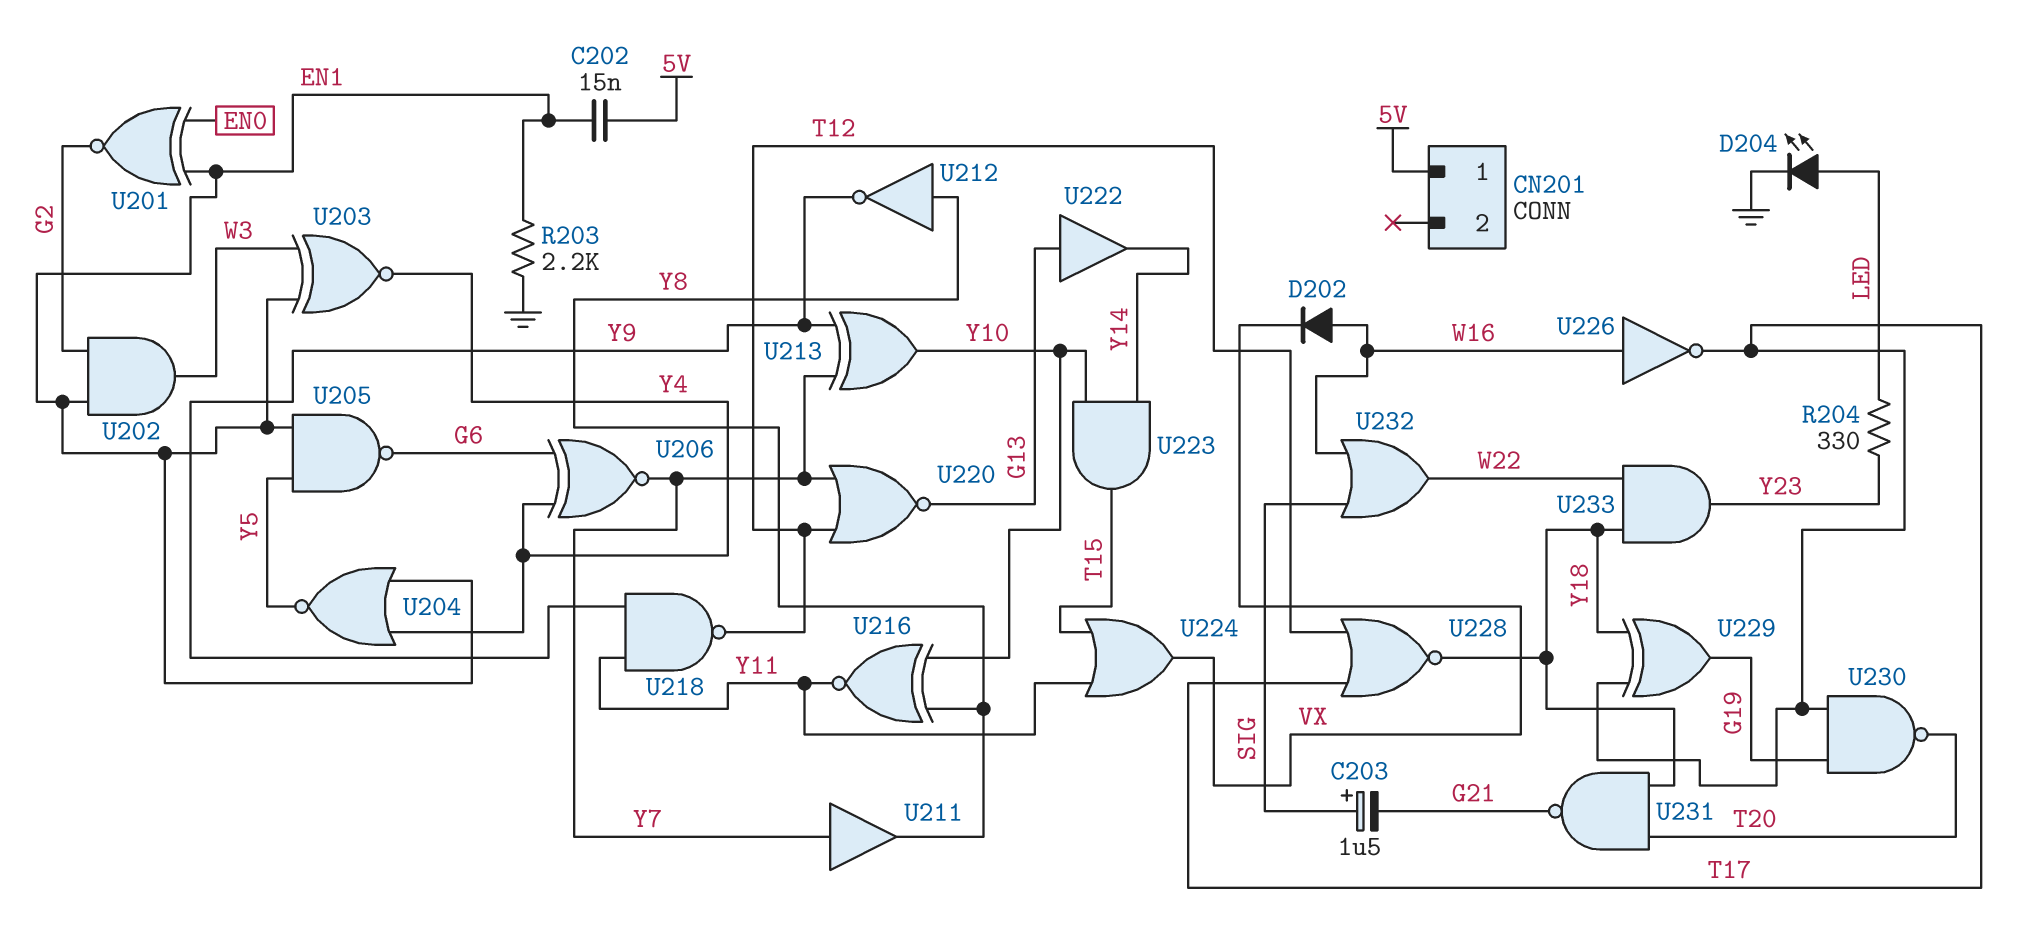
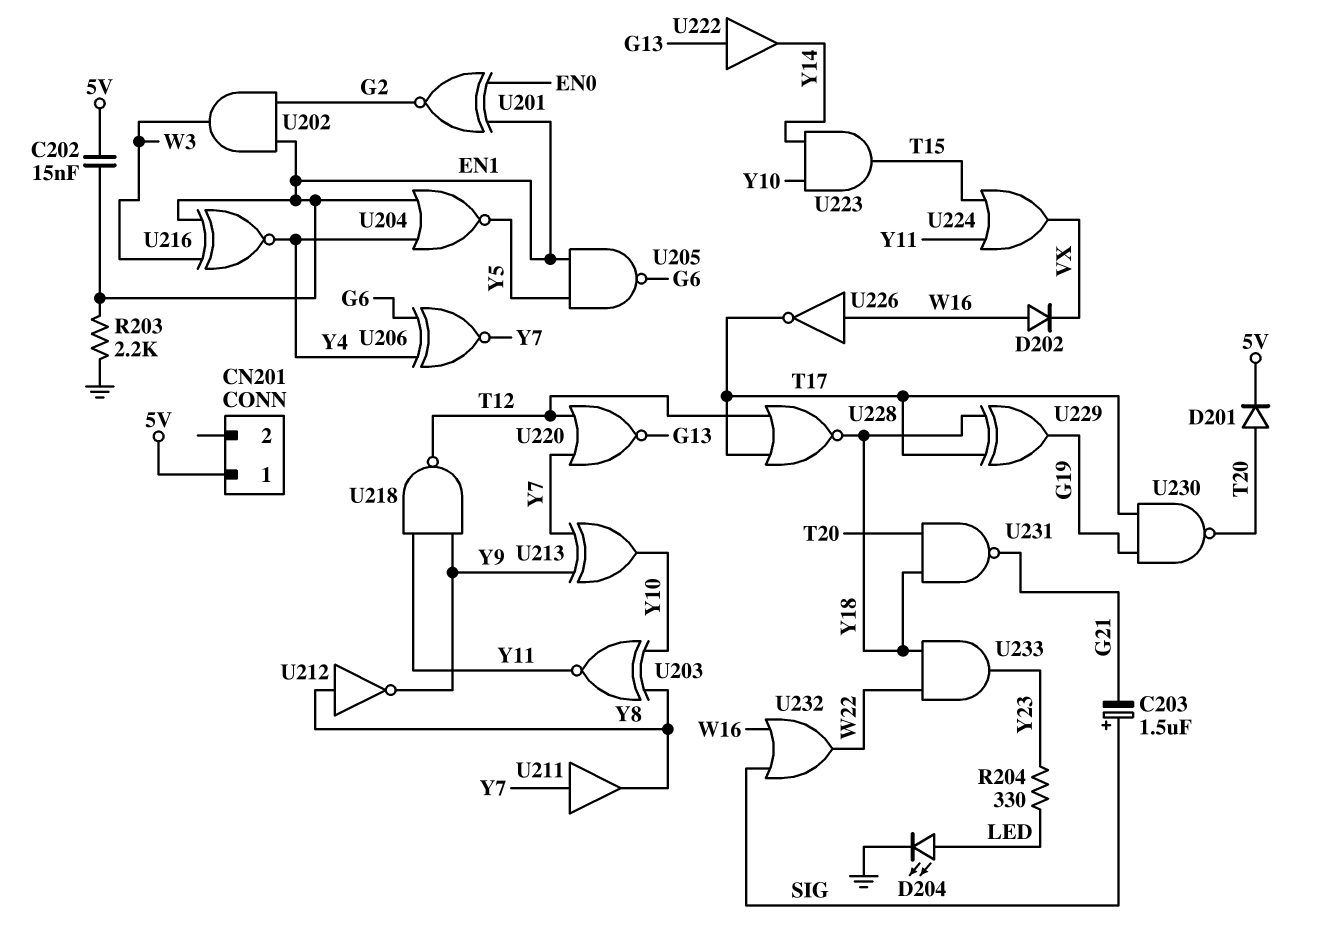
D201: none -> diode (A T20, K 5V)
U203: XNOR (in EN1, in W3, out Y4) -> XNOR (in Y8, in Y10, out Y11)
U216: XNOR (in Y8, in Y10, out Y11) -> XNOR (in EN1, in W3, out Y4)

